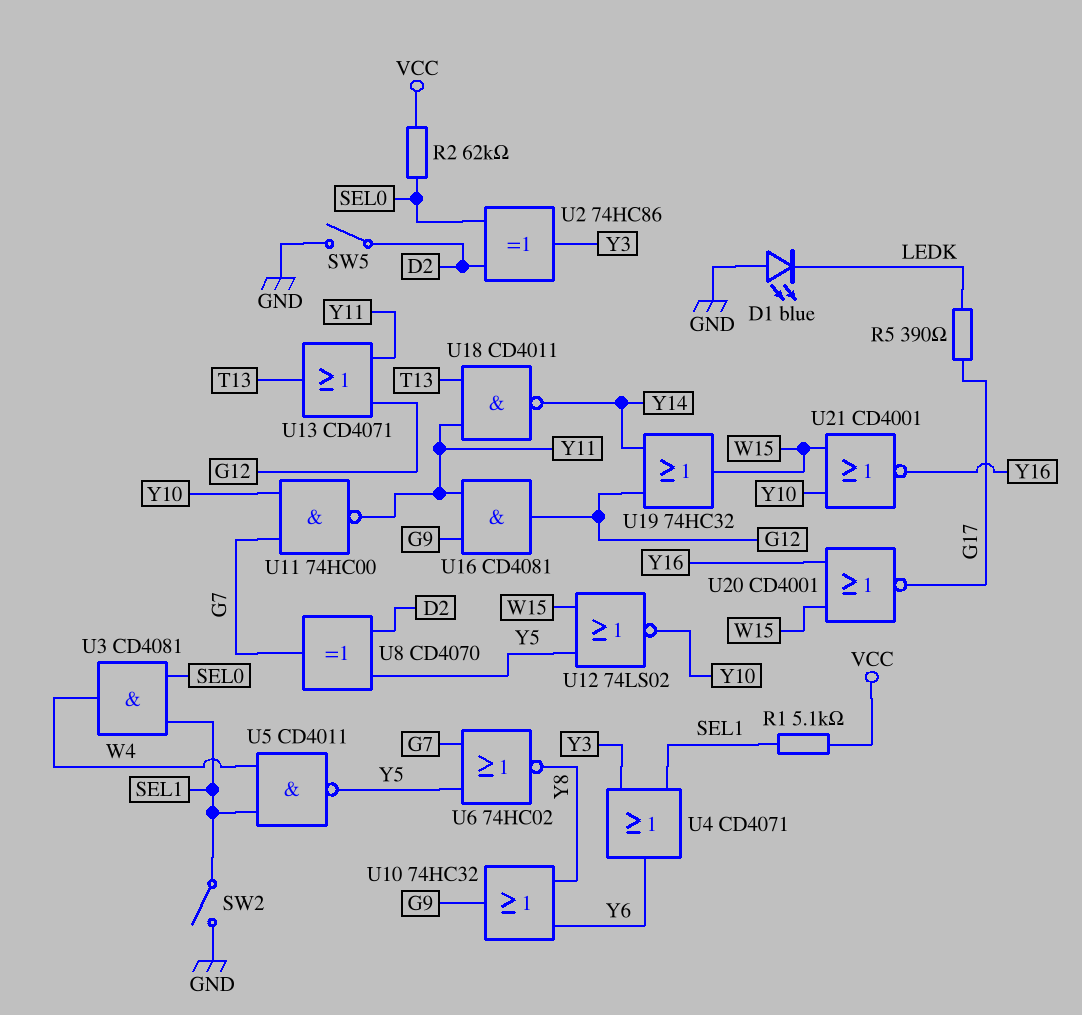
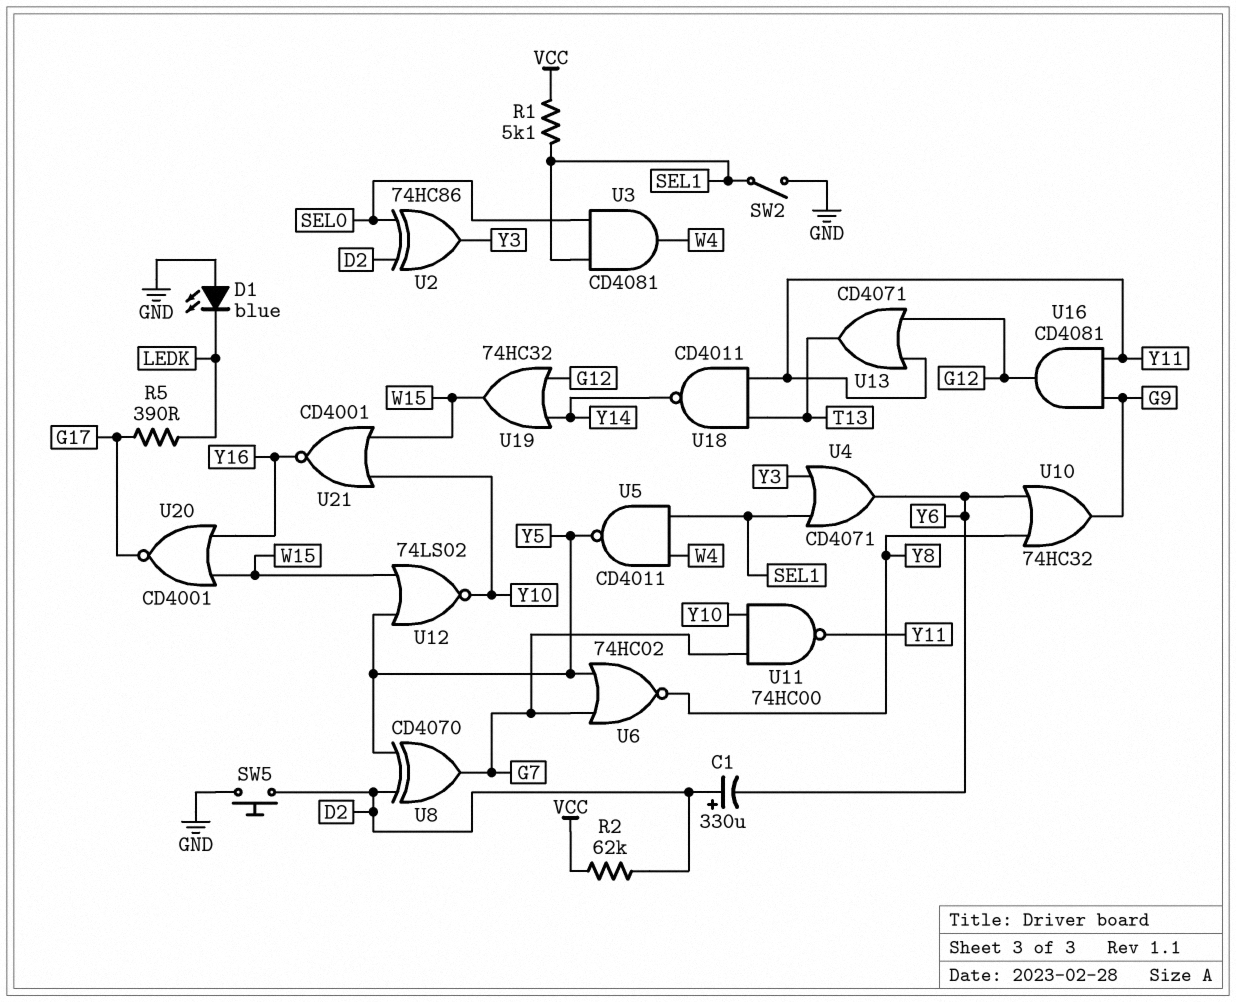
C1: none -> 330uF (plus D2, minus Y6)
R2: 62k (SEL0, VCC) -> 62k (D2, VCC)
SW5: switch (D2, GND) -> button (D2, GND)

